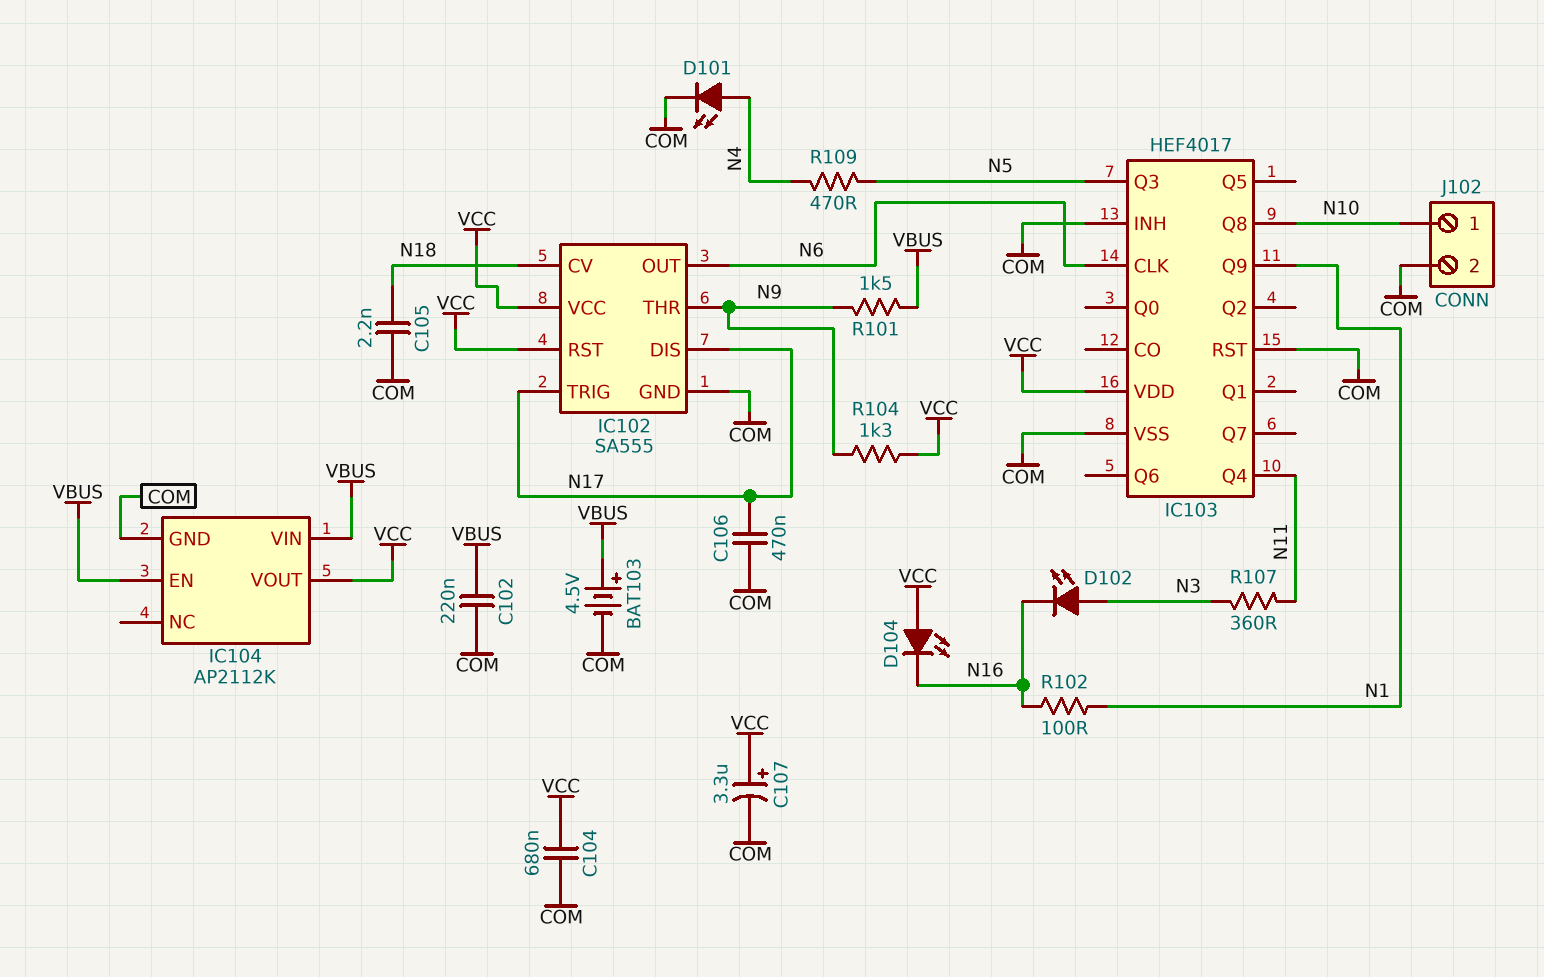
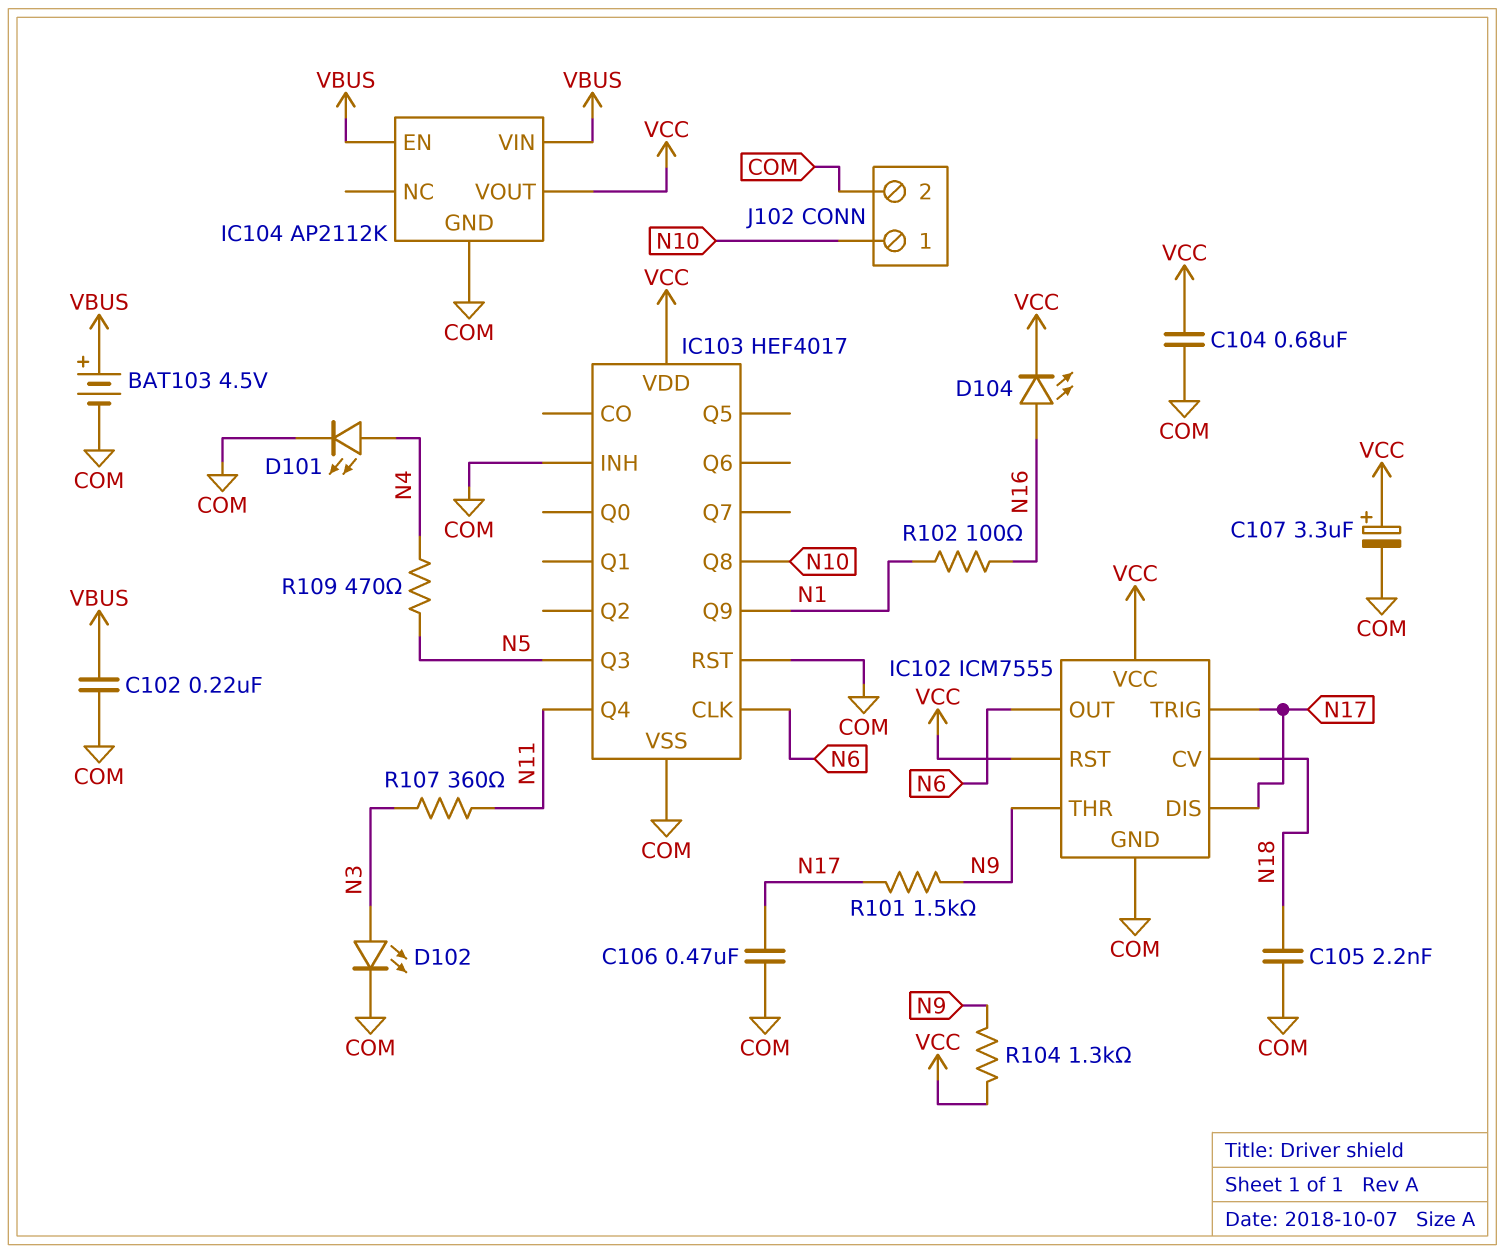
D102: LED (A N3, K N16) -> LED (A N3, K COM)
D104: LED (A VCC, K N16) -> LED (A N16, K VCC)
IC102: SA555 -> ICM7555
R101: 1.5k (N9, VBUS) -> 1.5k (N9, N17)

